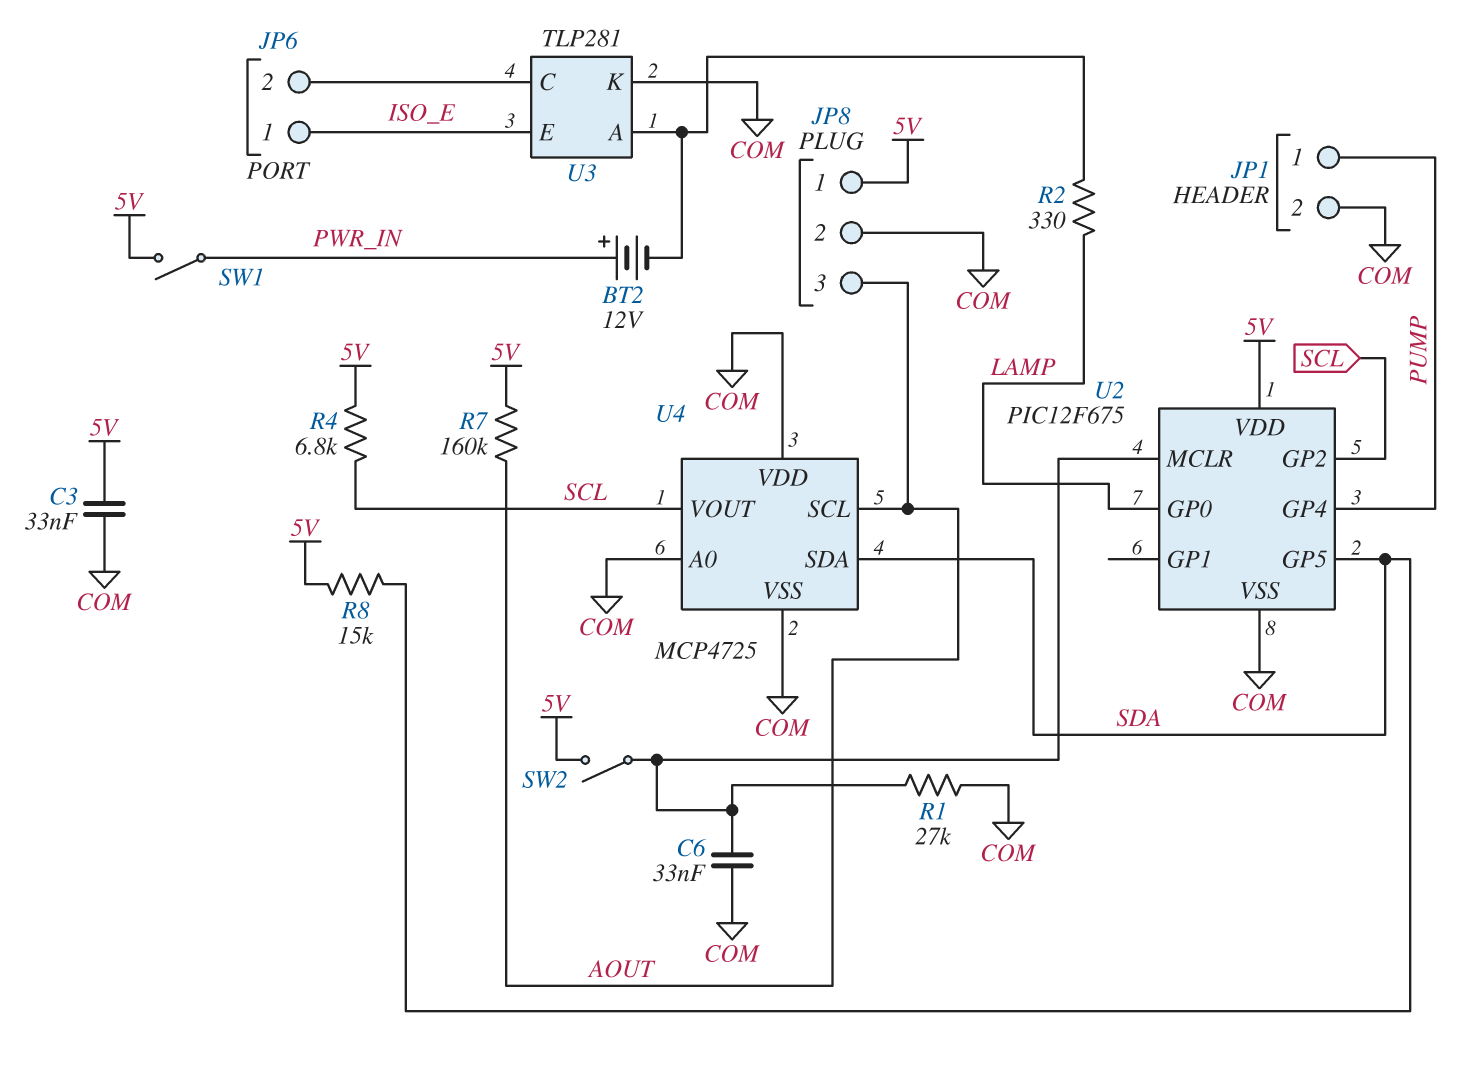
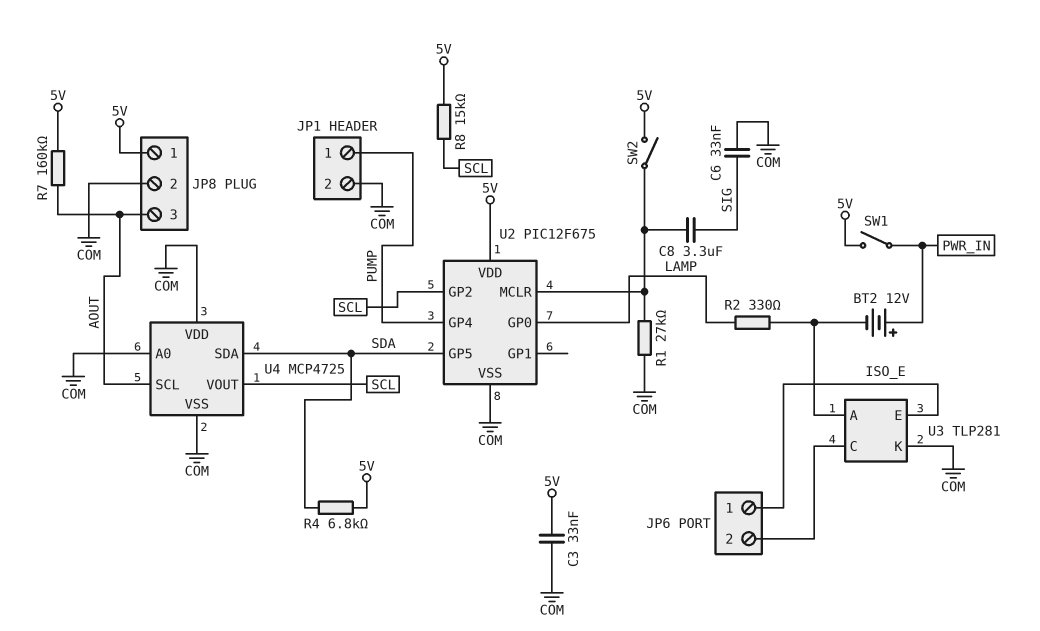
C6: 33nF (COM, U2/MCLR) -> 33nF (COM, SIG)
C8: none -> 3.3uF (SIG, U2/MCLR)
R4: 6.8k (5V, SCL) -> 6.8k (5V, SDA)
R8: 15k (5V, SDA) -> 15k (5V, SCL)

